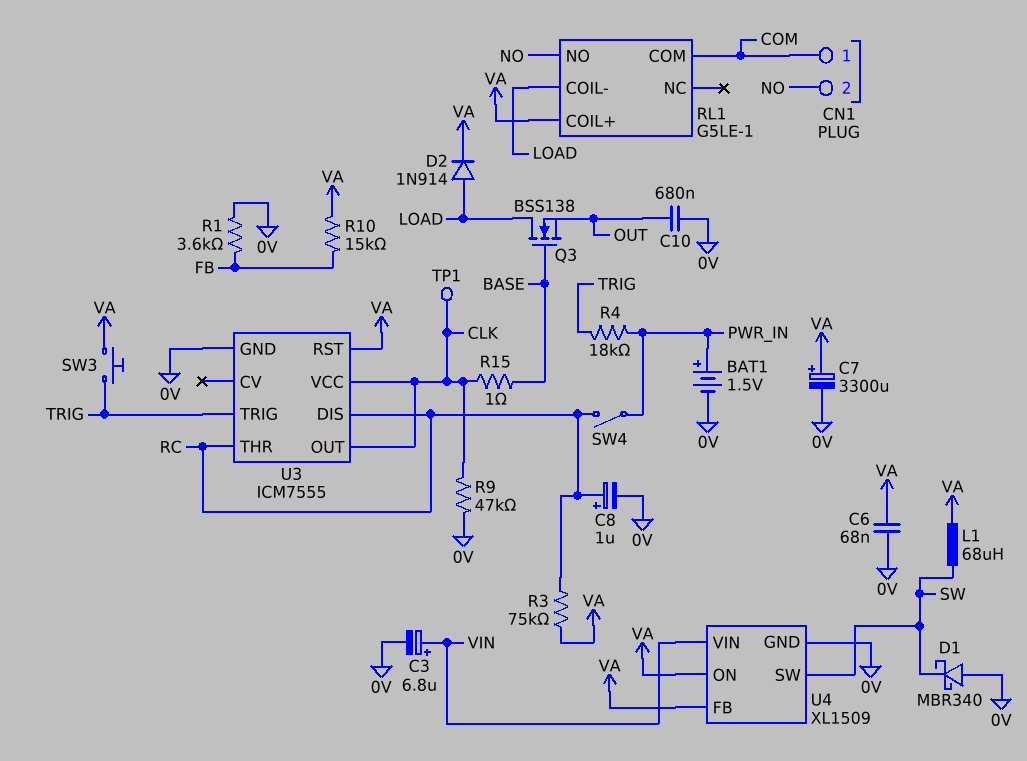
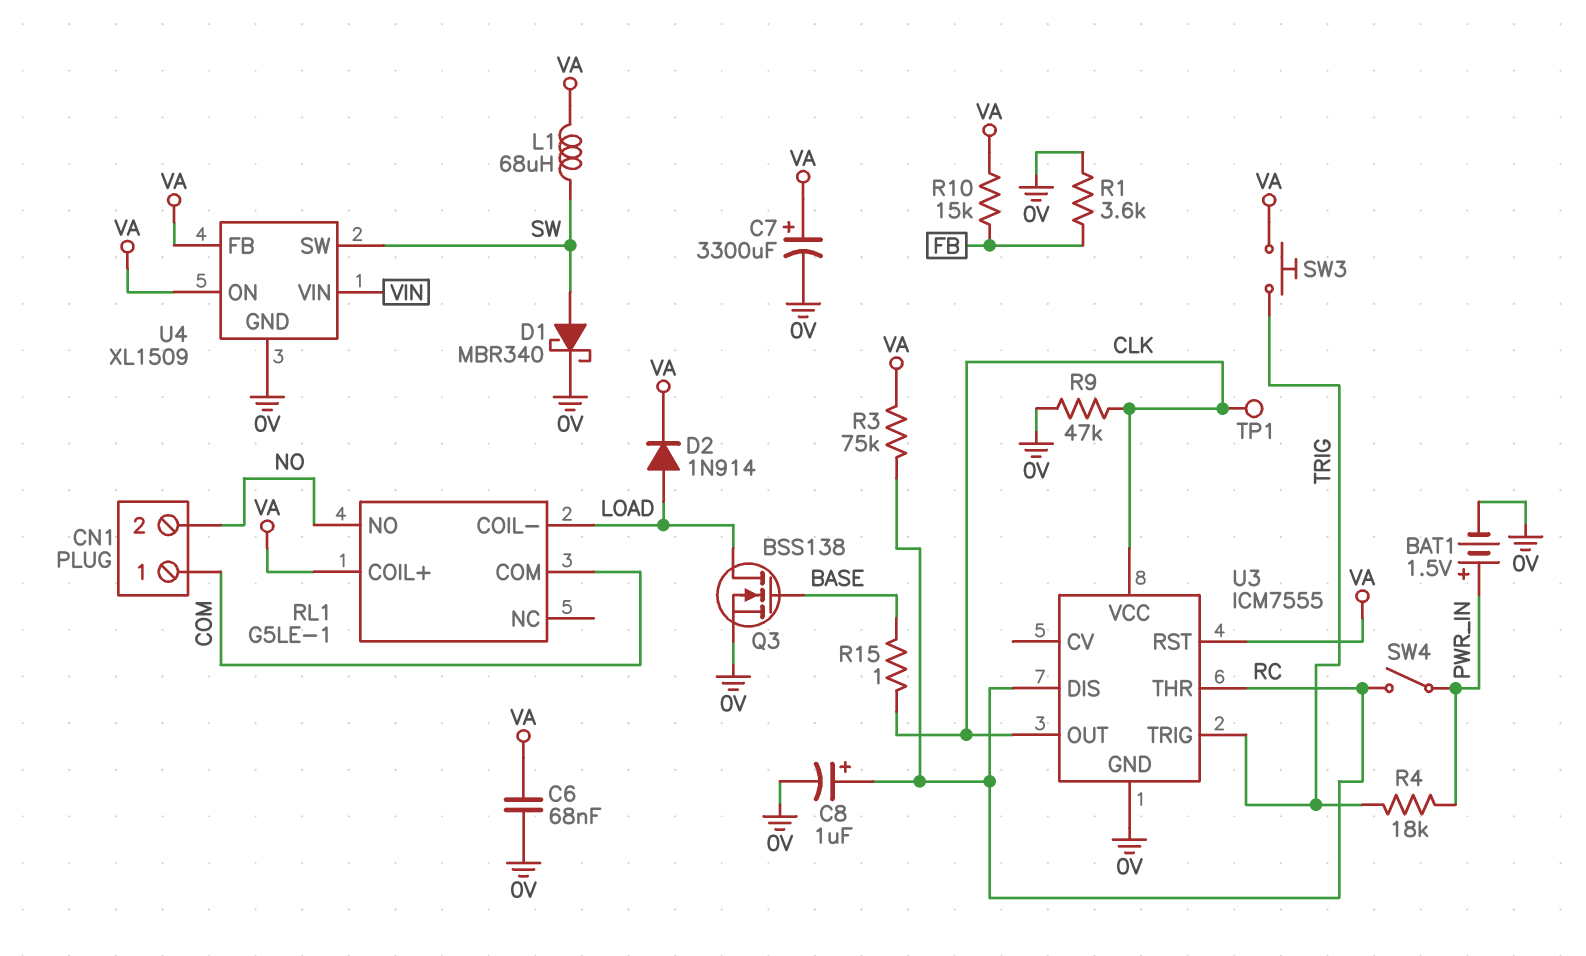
C3: 6.8uF (plus VIN, minus 0V) -> none
C10: 680nF (0V, OUT) -> none
D1: schottky MBR340 (A 0V, K SW) -> schottky MBR340 (A SW, K 0V)
Q3: NMOS BSS138 (G BASE, D LOAD, S OUT) -> NMOS BSS138 (G BASE, D LOAD, S 0V)

